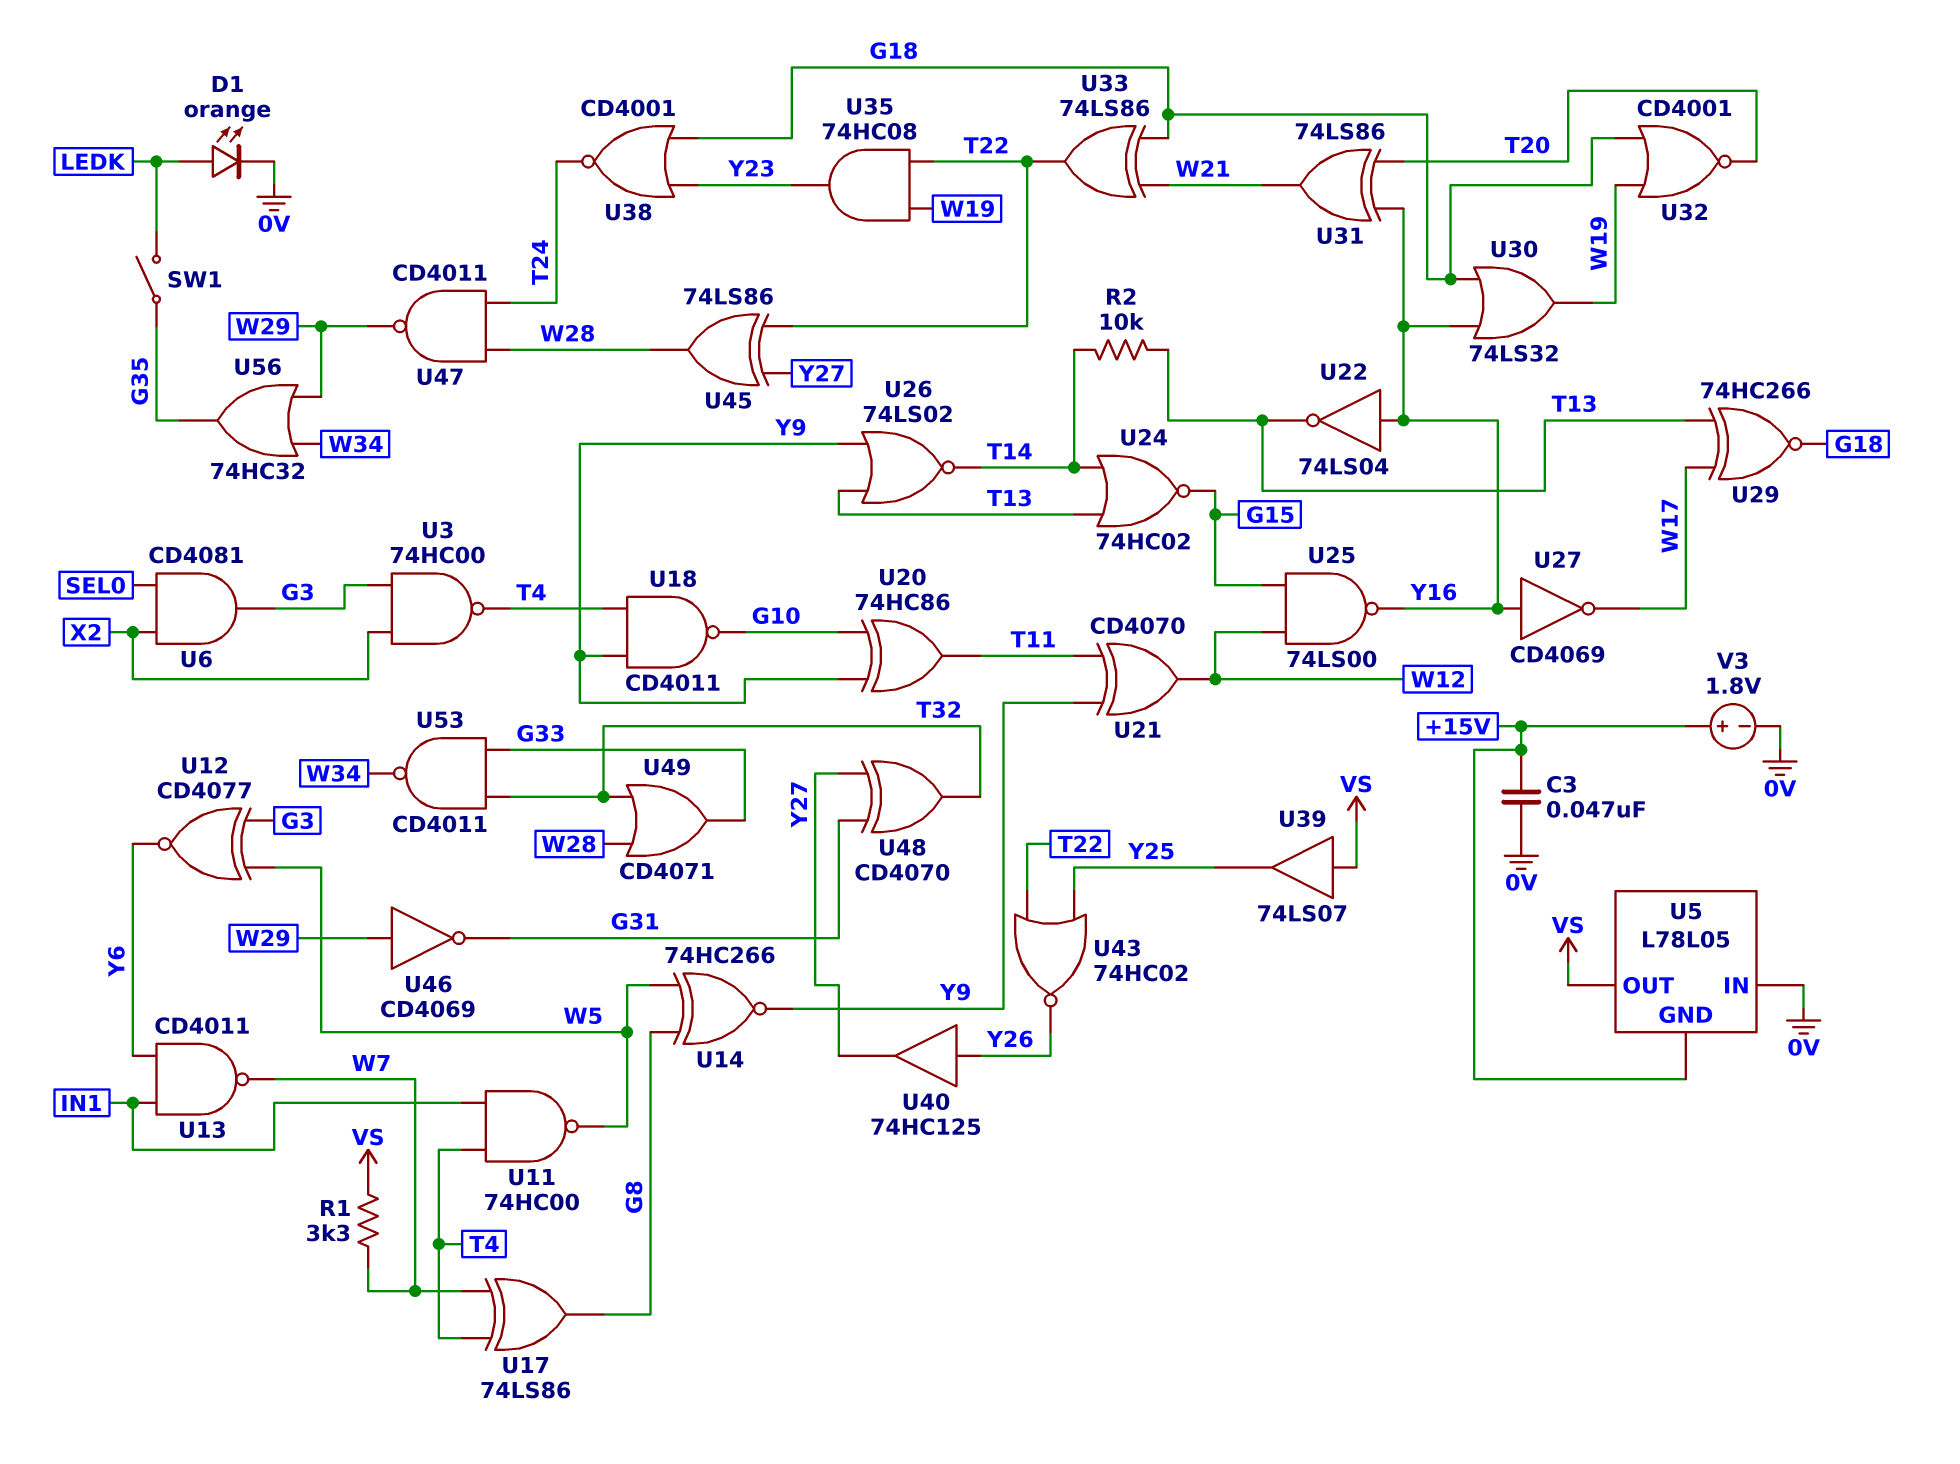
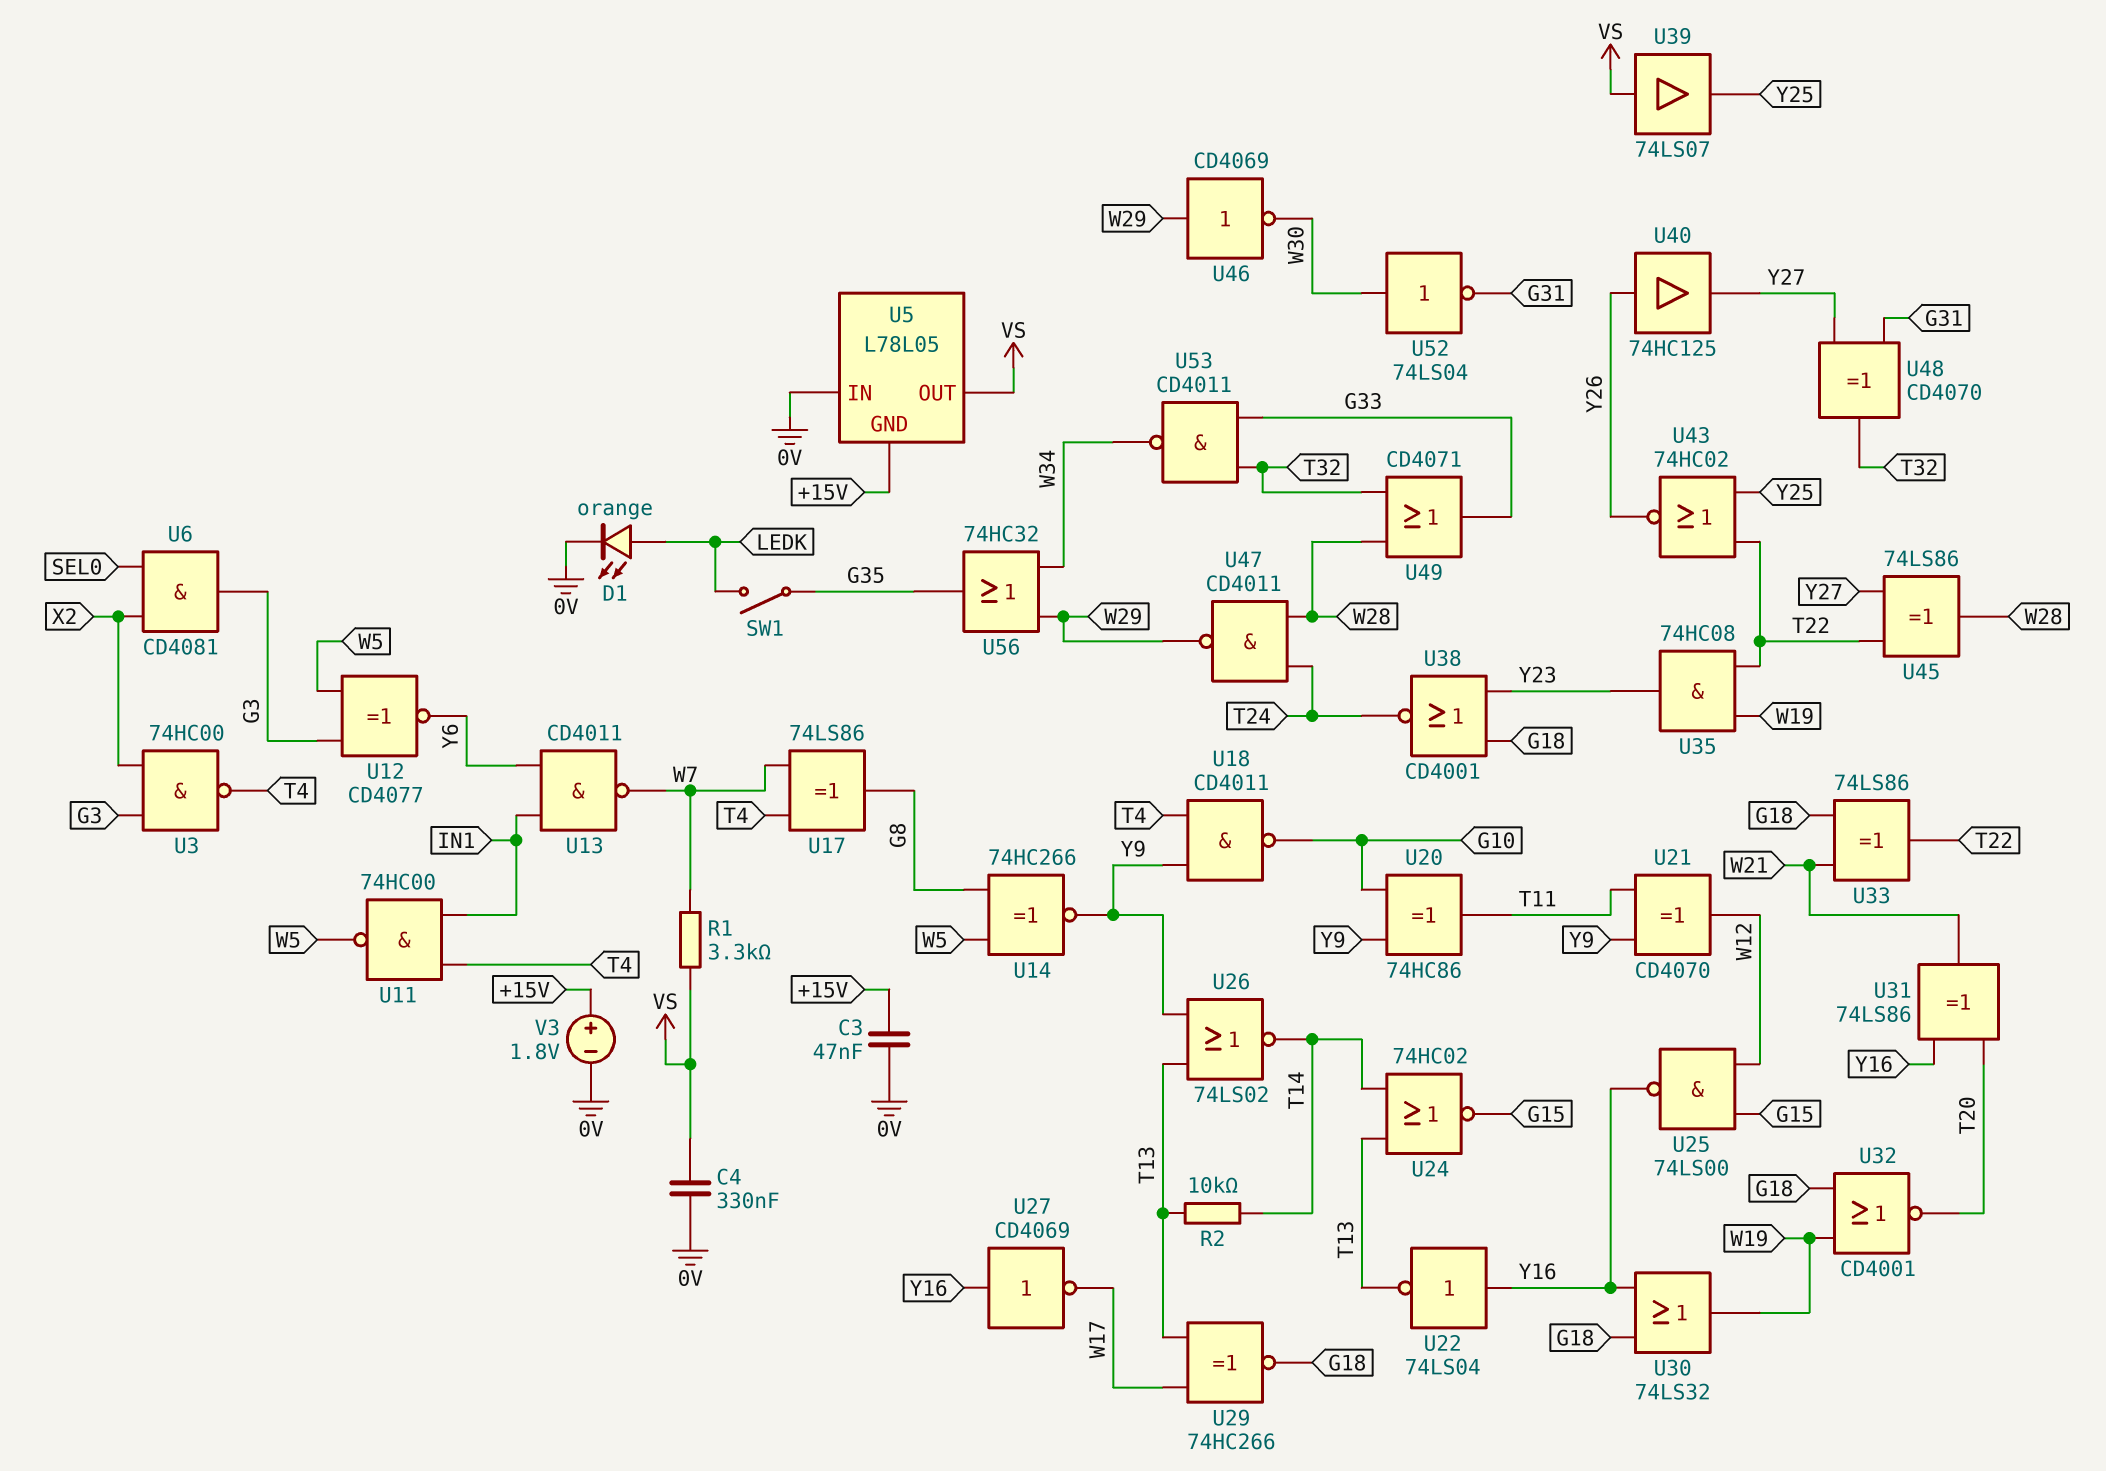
C4: none -> 330nF (0V, VS)
U46: NOT CD4069 (in W29, out G31) -> NOT CD4069 (in W29, out W30)
U52: none -> NOT 74LS04 (in W30, out G31)

